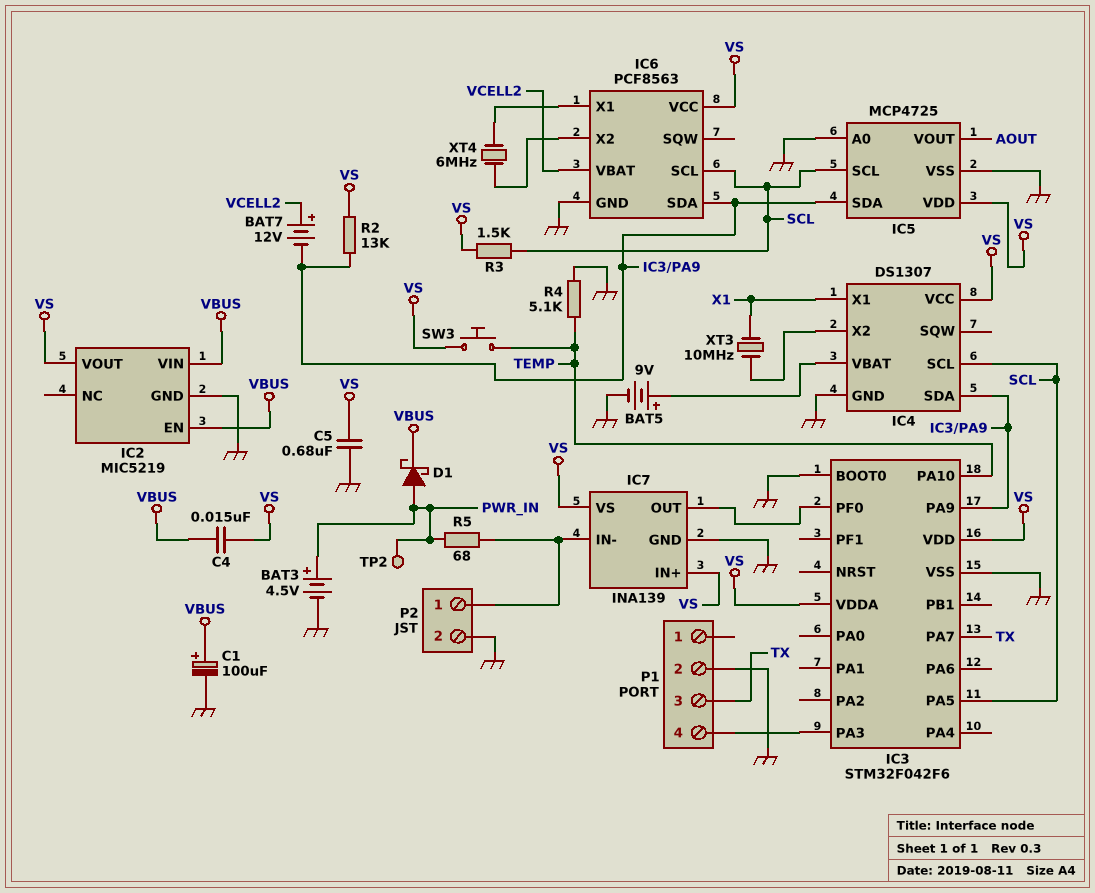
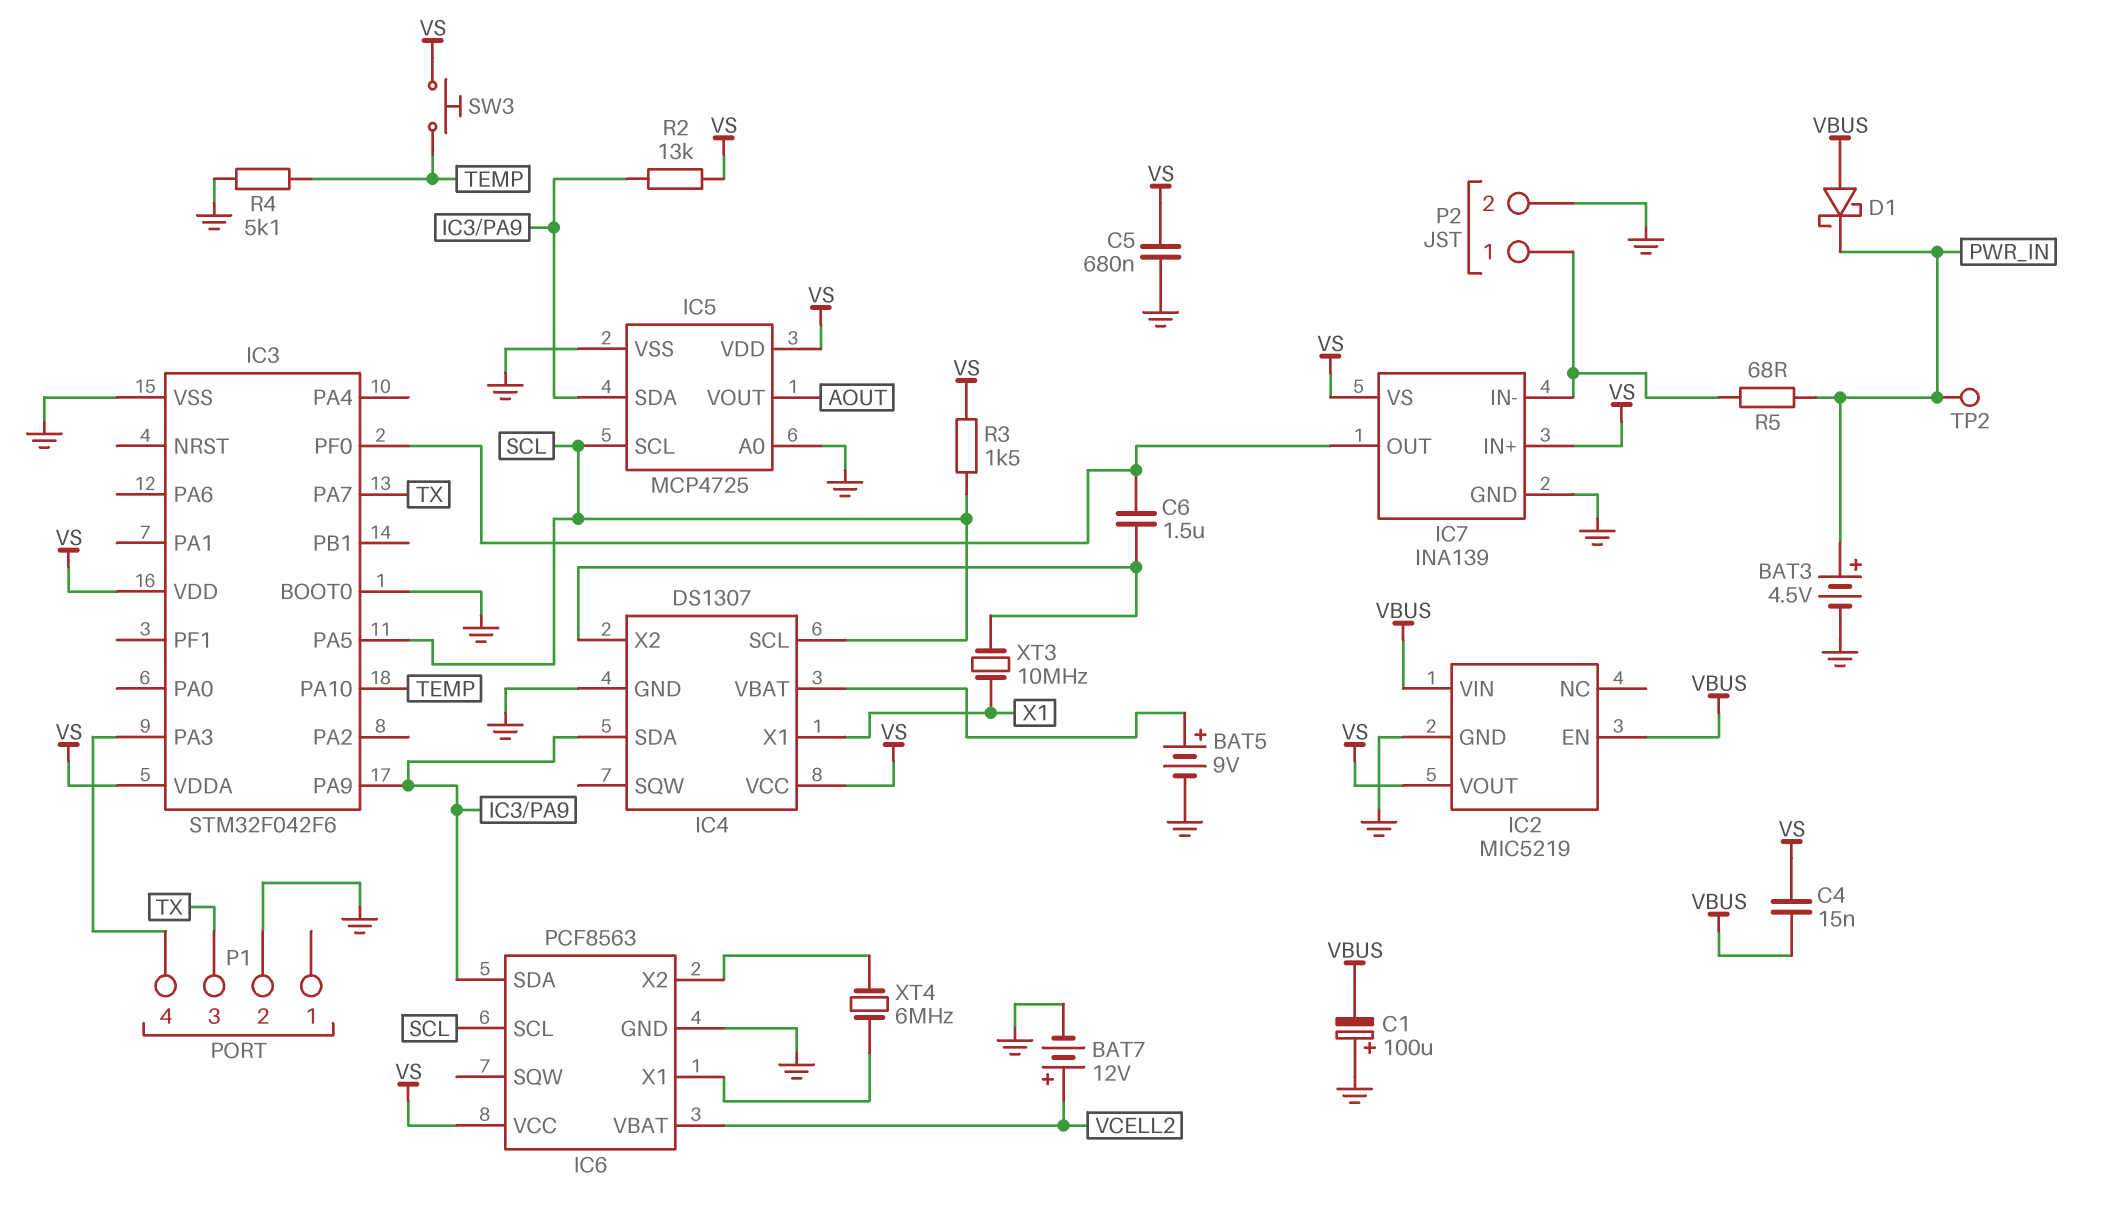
BAT7: 12V (plus VCELL2, minus IC3/PA9) -> 12V (plus VCELL2, minus GND)
C1: 100uF (plus VBUS, minus GND) -> 100uF (plus GND, minus VBUS)
C6: none -> 1.5uF (IC3/PF0, IC4/X2)
D1: schottky (A PWR_IN, K VBUS) -> schottky (A VBUS, K PWR_IN)

